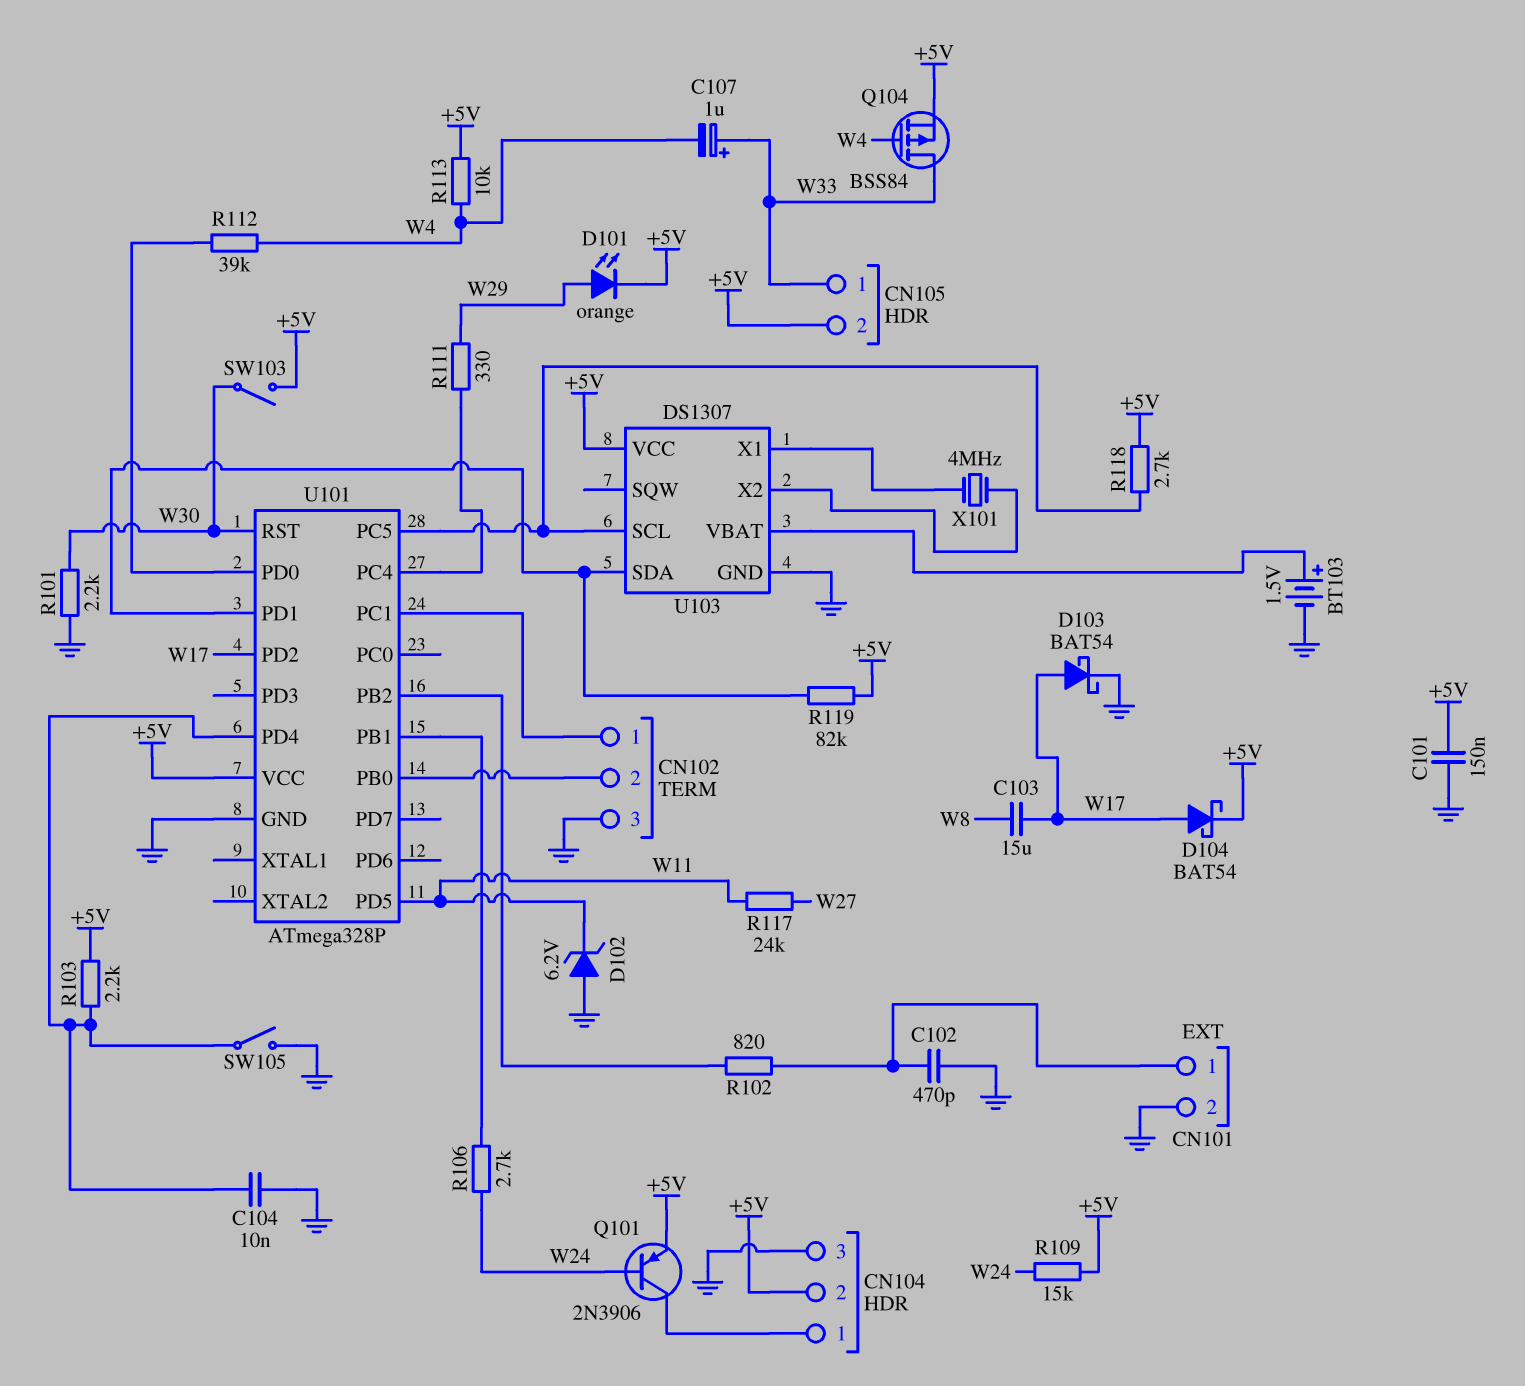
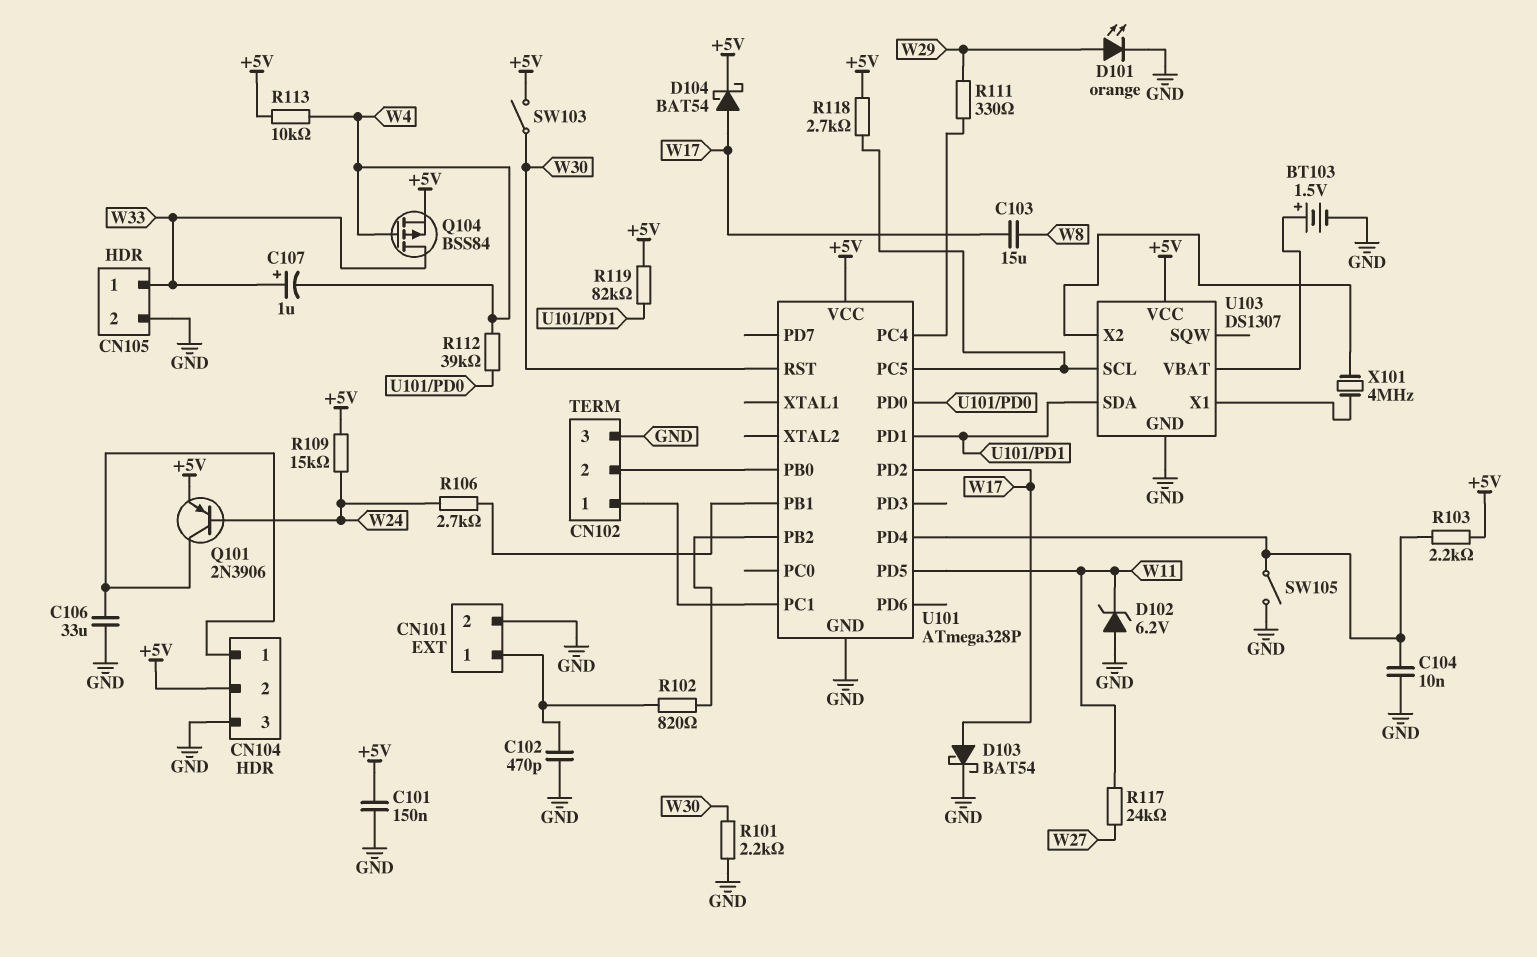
C106: none -> 33uF (CN104/1, GND)
CN105 pin 2: +5V -> GND
D101: LED orange (A W29, K +5V) -> LED orange (A W29, K GND)

